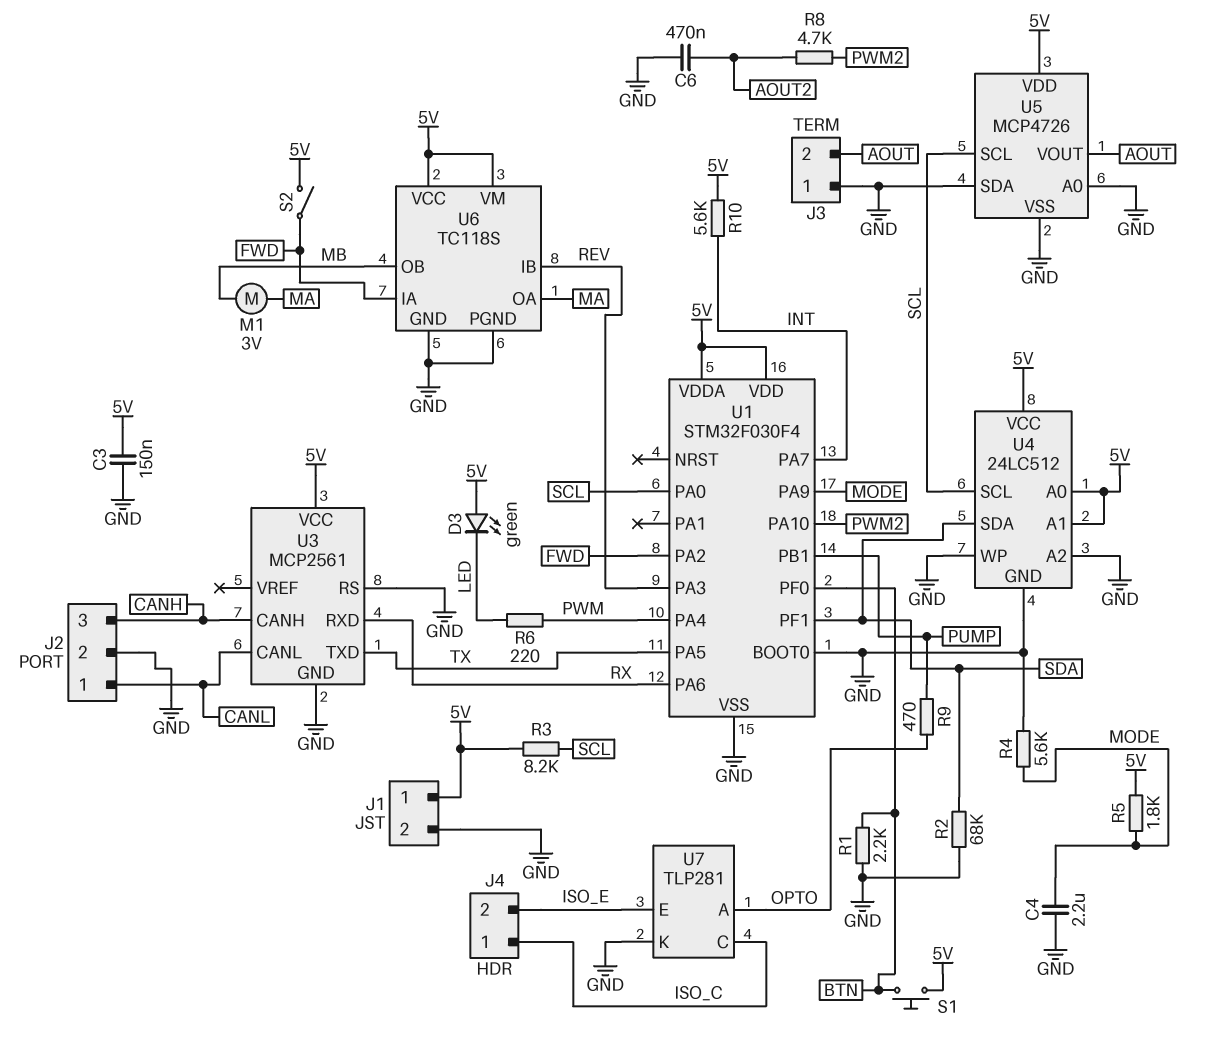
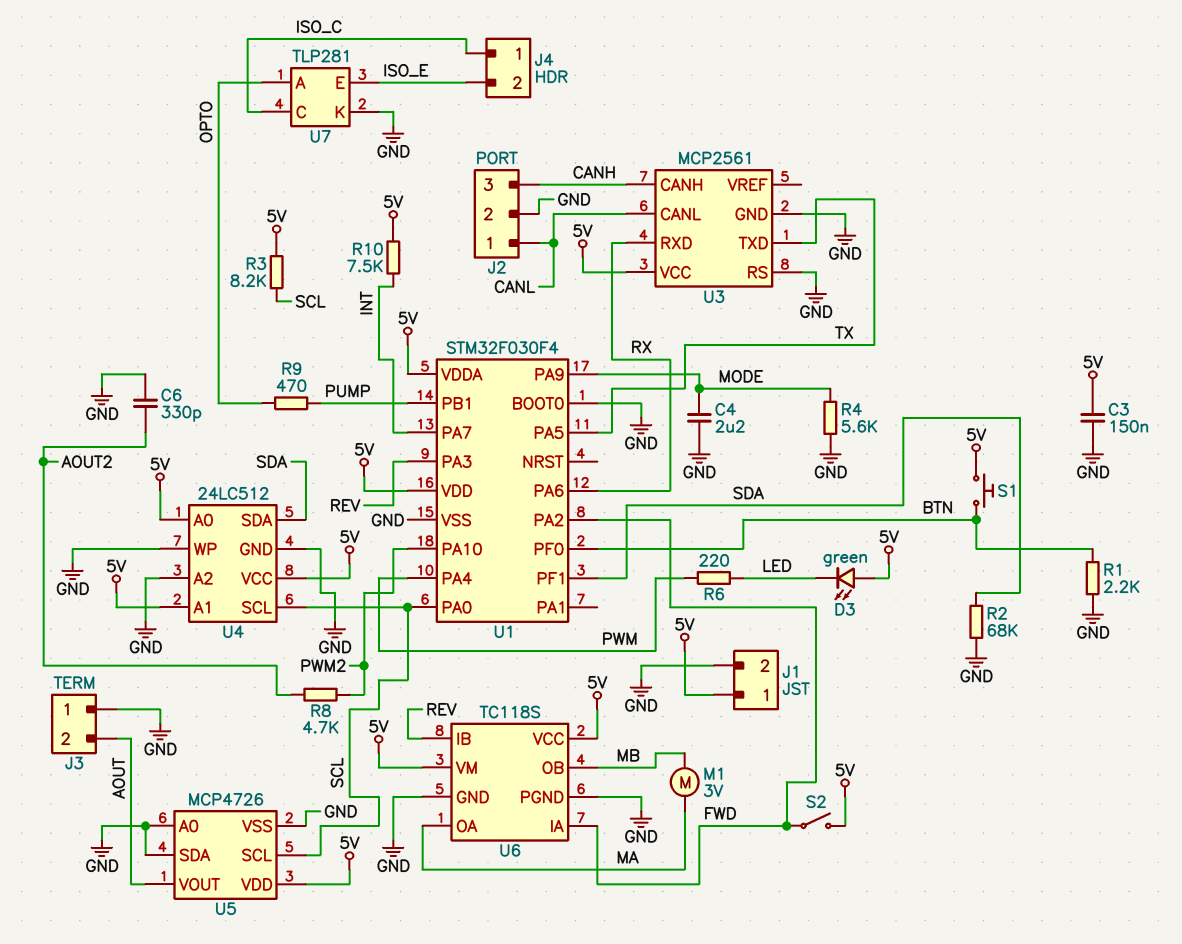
C6: 470nF (AOUT2, GND) -> 330pF (AOUT2, GND)
R5: 1.8k (5V, MODE) -> none
R10: 5.6k (5V, INT) -> 7.5k (5V, INT)

